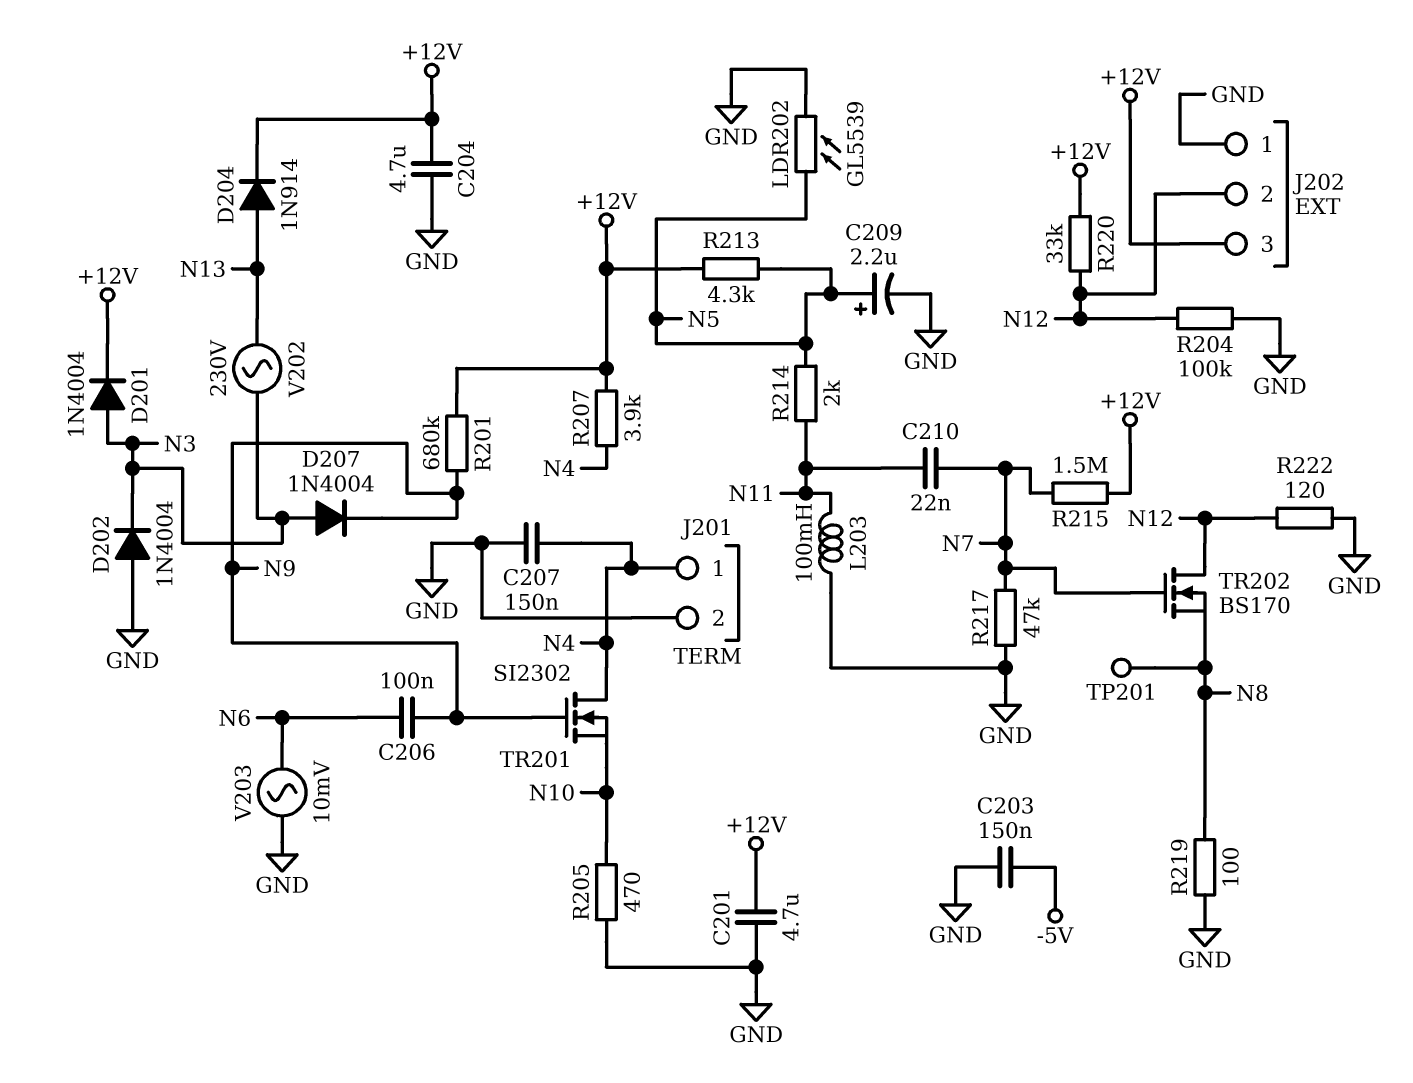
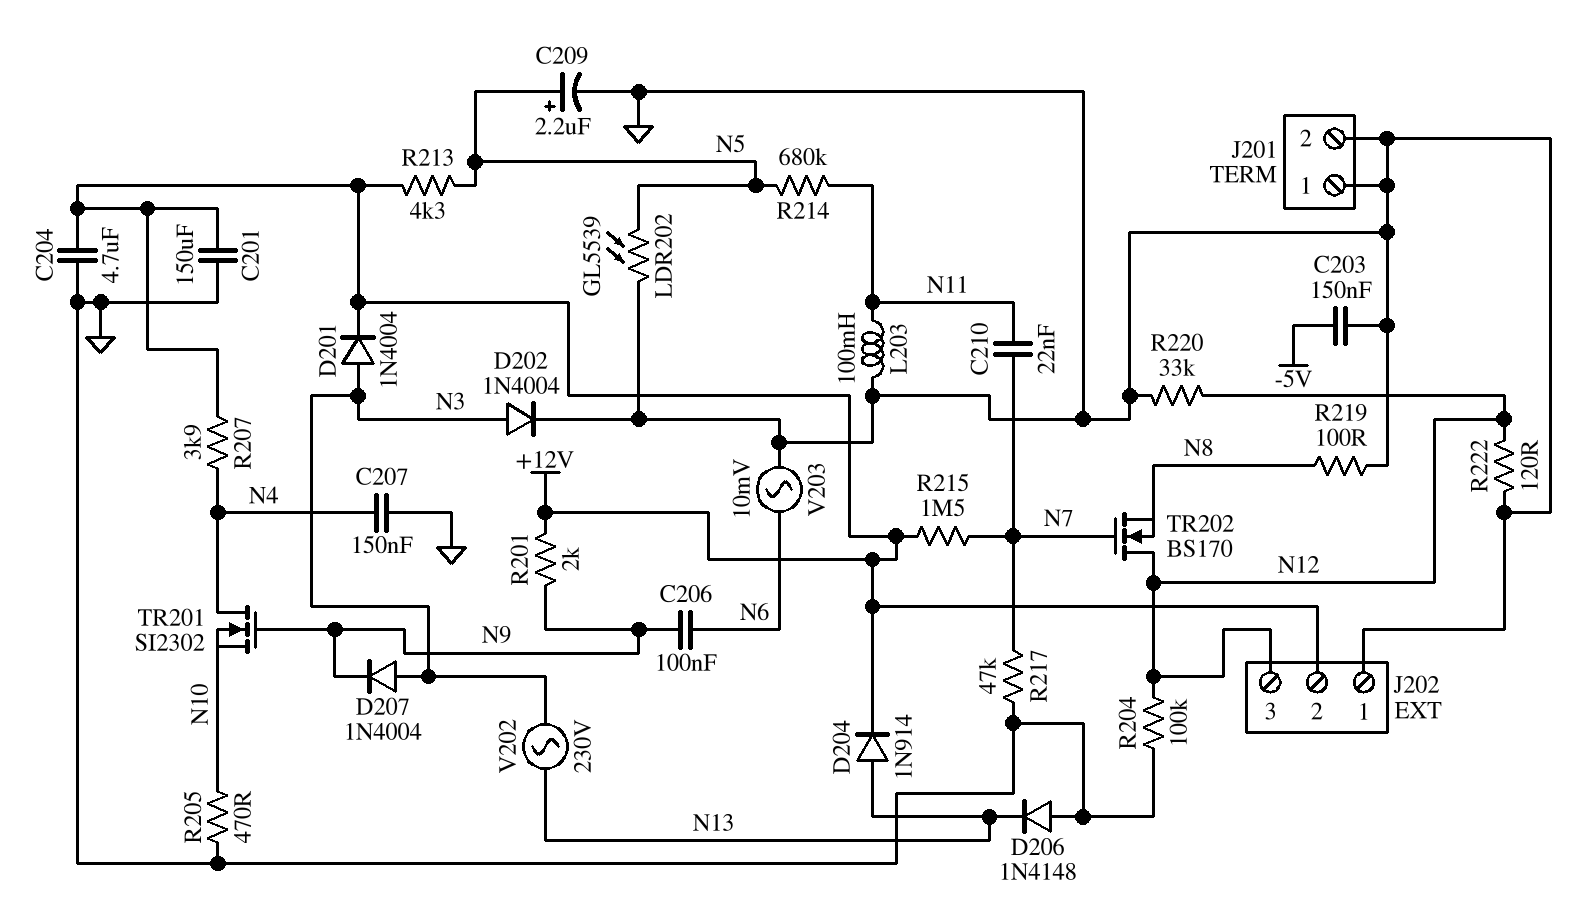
C201: 4.7uF (+12V, GND) -> 150uF (+12V, GND)
D202: diode 1N4004 (A GND, K N3) -> diode 1N4004 (A N3, K GND)
D206: none -> diode 1N4148 (A GND, K N13)
J201 pin 1: N4 -> GND
J202 pin 2: N12 -> +12V
J202 pin 3: +12V -> N12
R201: 680k (+12V, N9) -> 2k (+12V, N9)
R214: 2k (N5, N11) -> 680k (N5, N11)
R220: 33k (+12V, N12) -> 33k (GND, N12)
TP201: test point (N8) -> none

